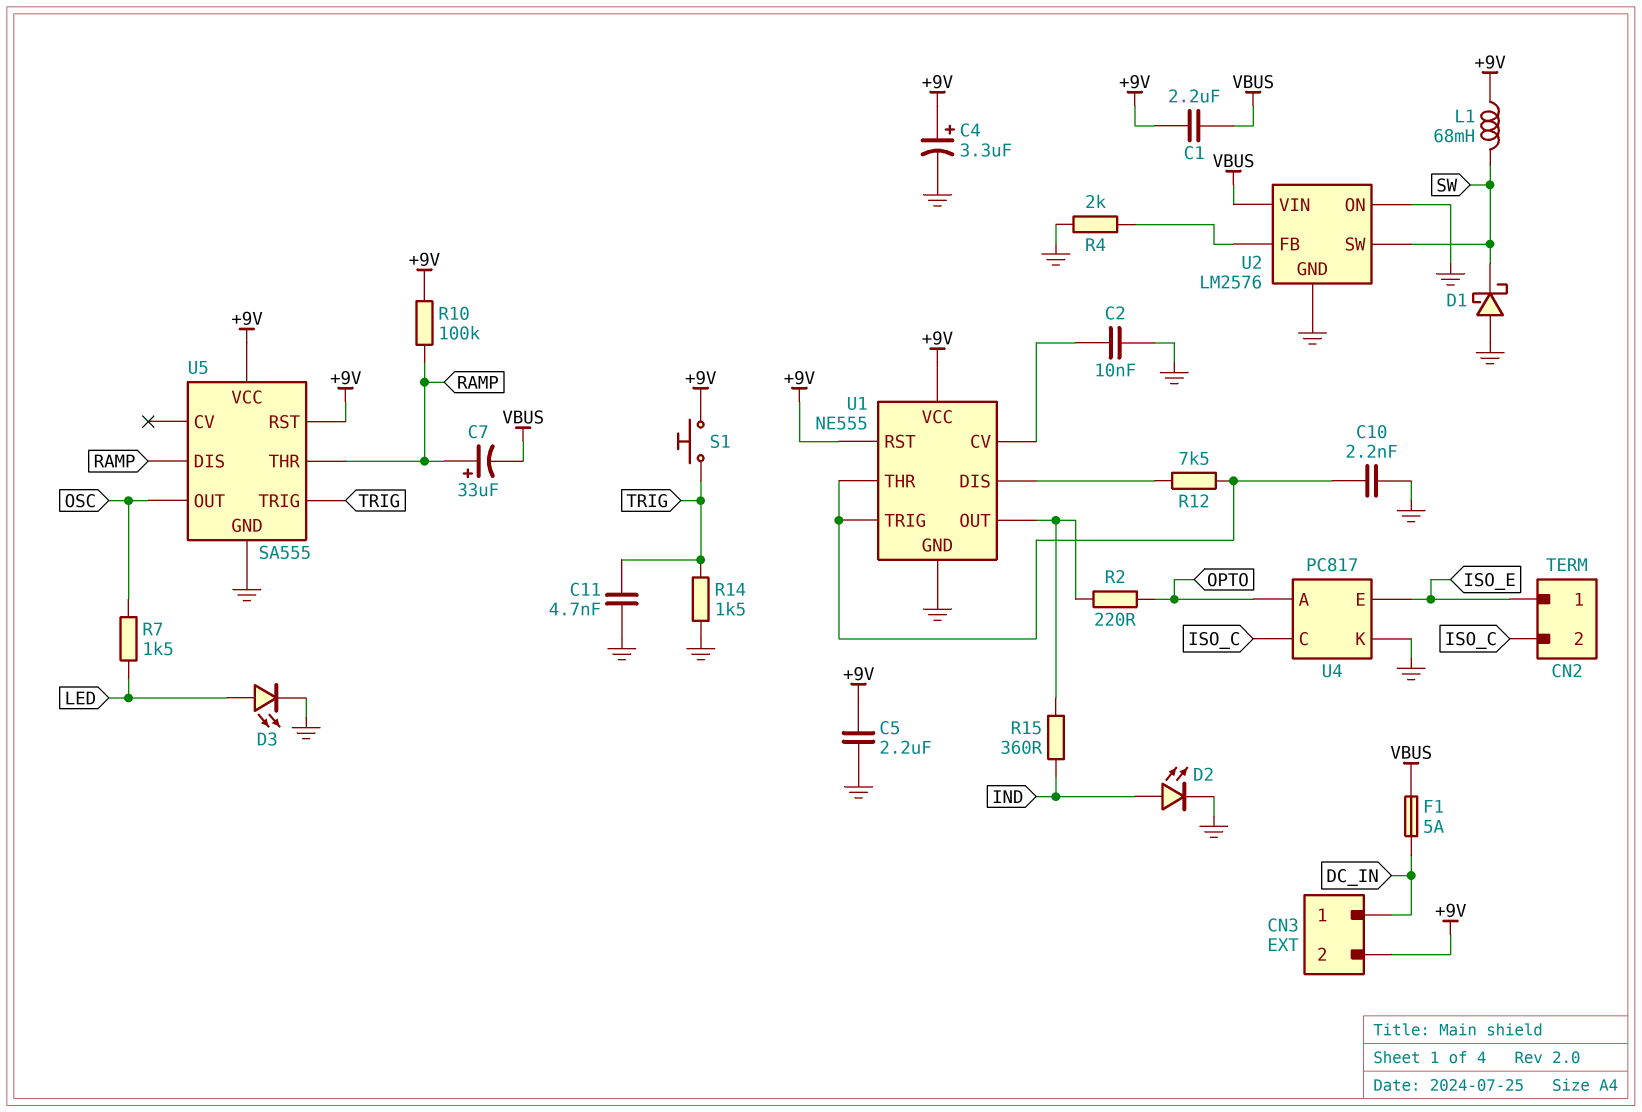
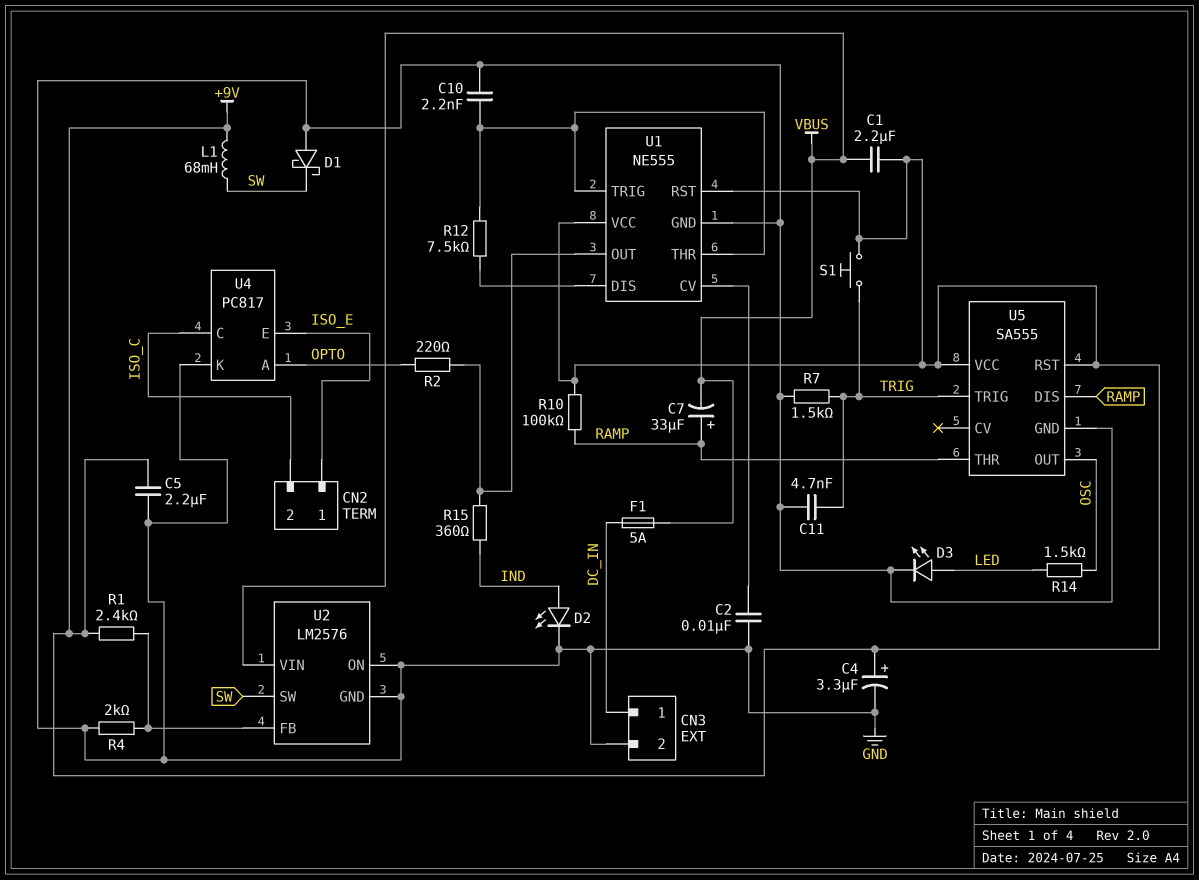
CN3 pin 2: +9V -> GND
R1: none -> 2.4k (+9V, U2/FB)
R7: 1.5k (LED, OSC) -> 1.5k (GND, TRIG)
R14: 1.5k (GND, TRIG) -> 1.5k (LED, OSC)

